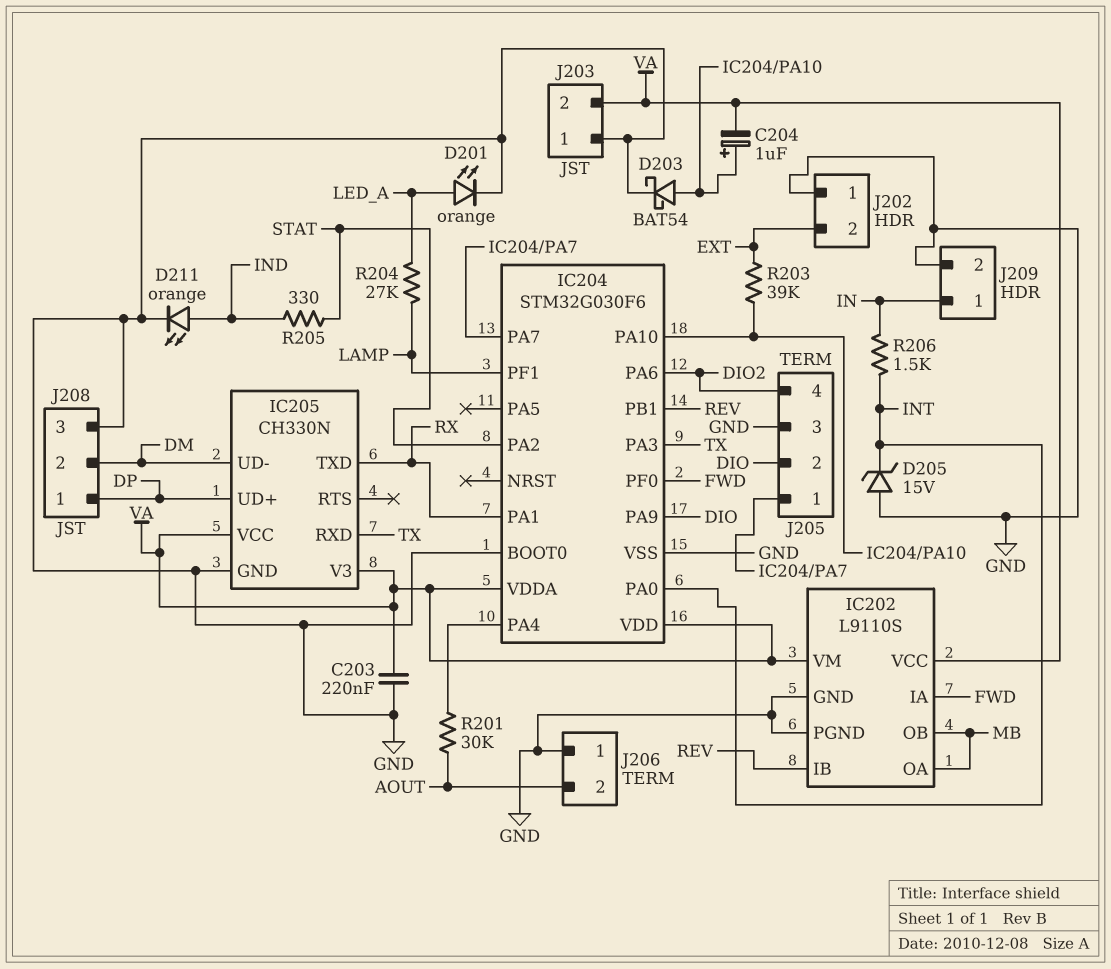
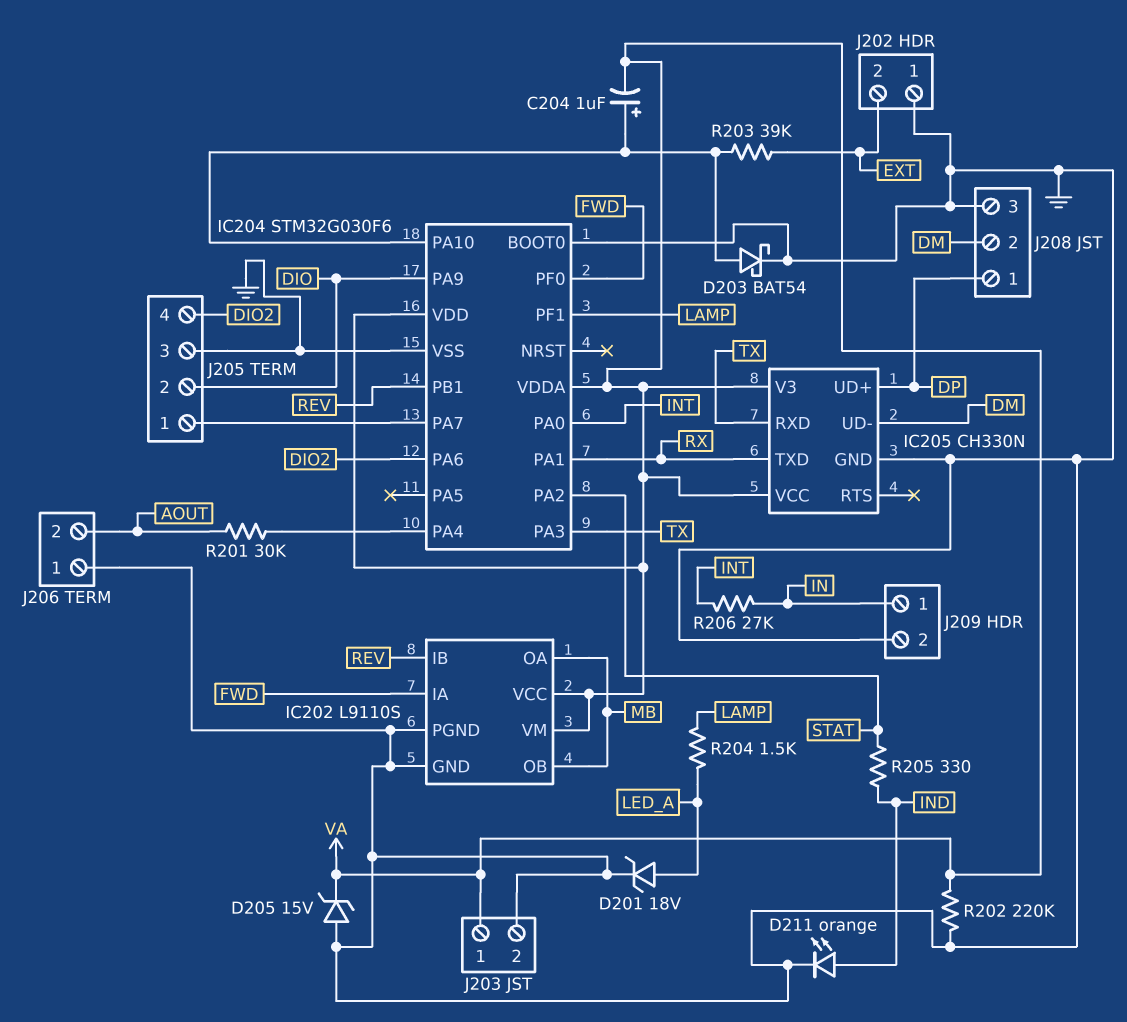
C203: 220nF (GND, VA) -> none
D201: LED orange (A LED_A, K GND) -> zener 18V (A LED_A, K GND)
D205: zener 15V (A GND, K INT) -> zener 15V (A GND, K VA)
J203 pin 1: GND -> VA
J203 pin 2: VA -> GND
R202: none -> 220k (GND, VA)
R204: 27k (LAMP, LED_A) -> 1.5k (LAMP, LED_A)
R206: 1.5k (IN, INT) -> 27k (IN, INT)

